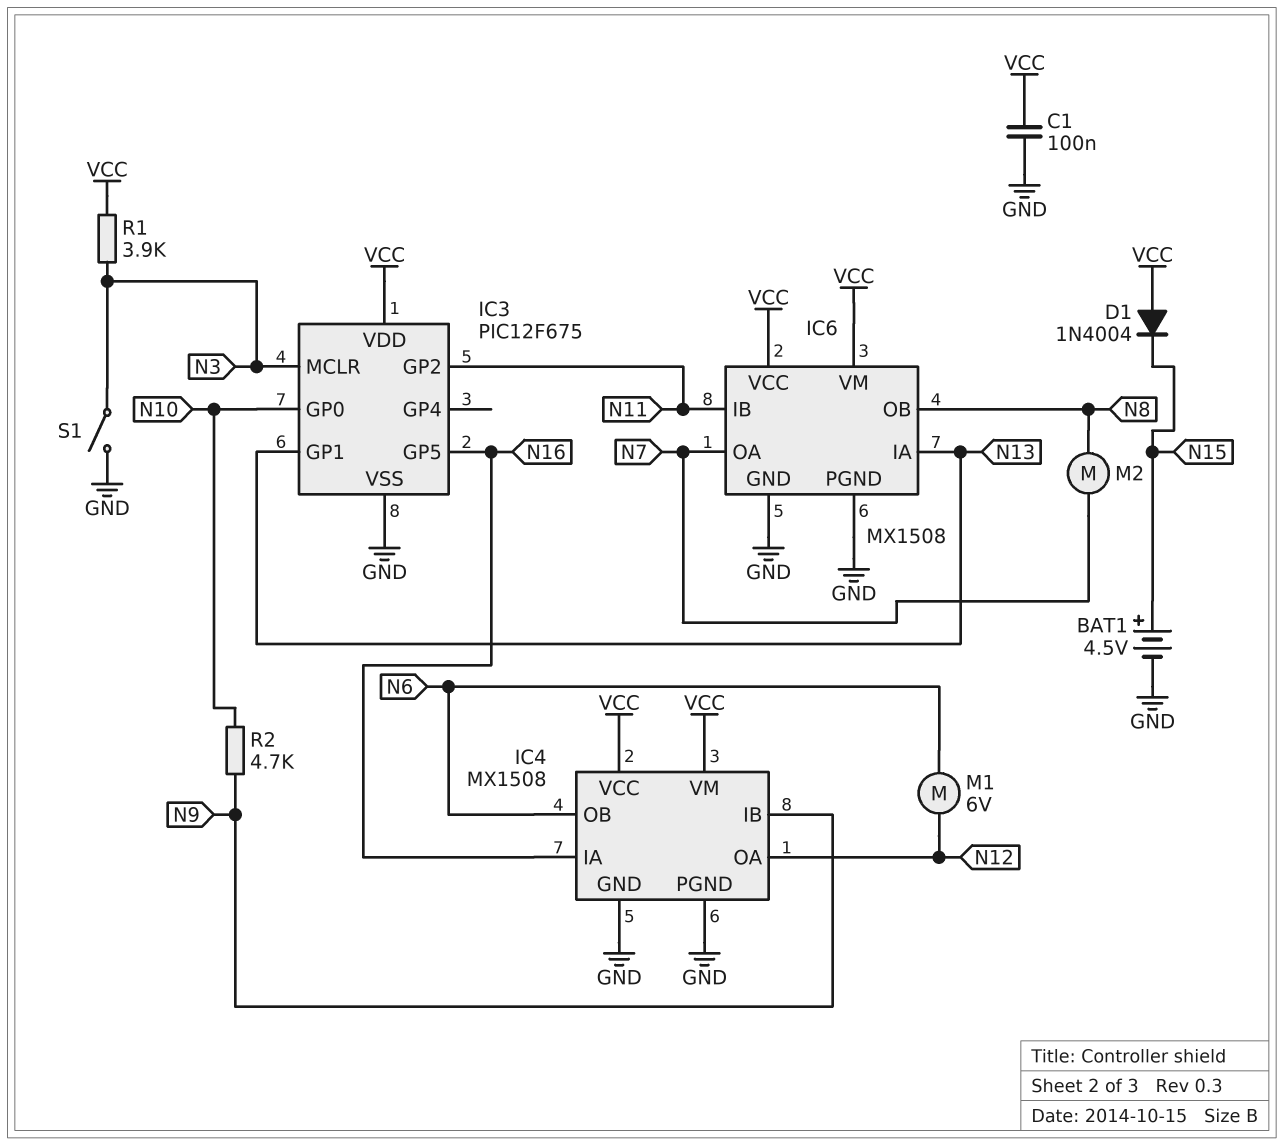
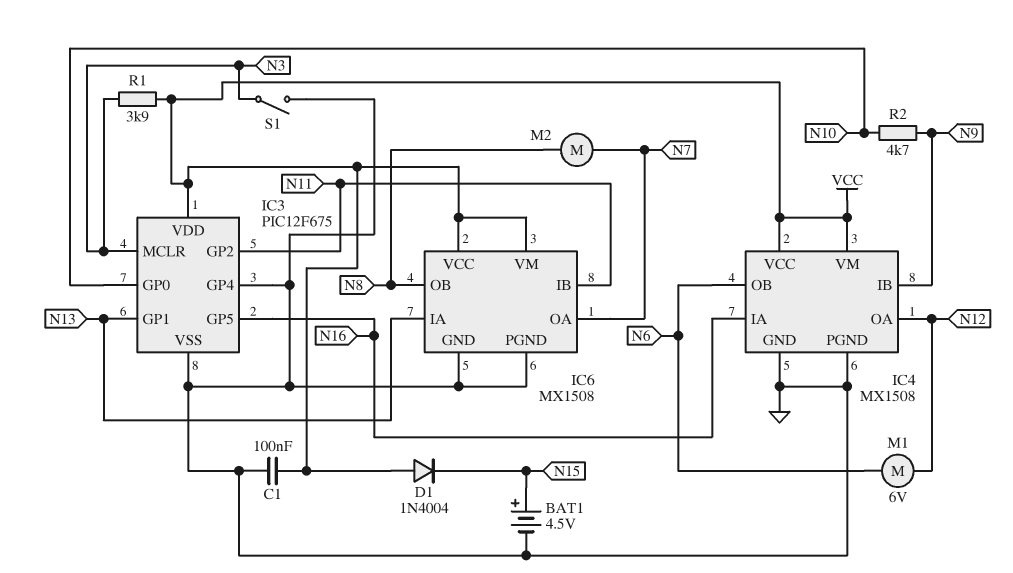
IC3 pin GP4: none -> GND

